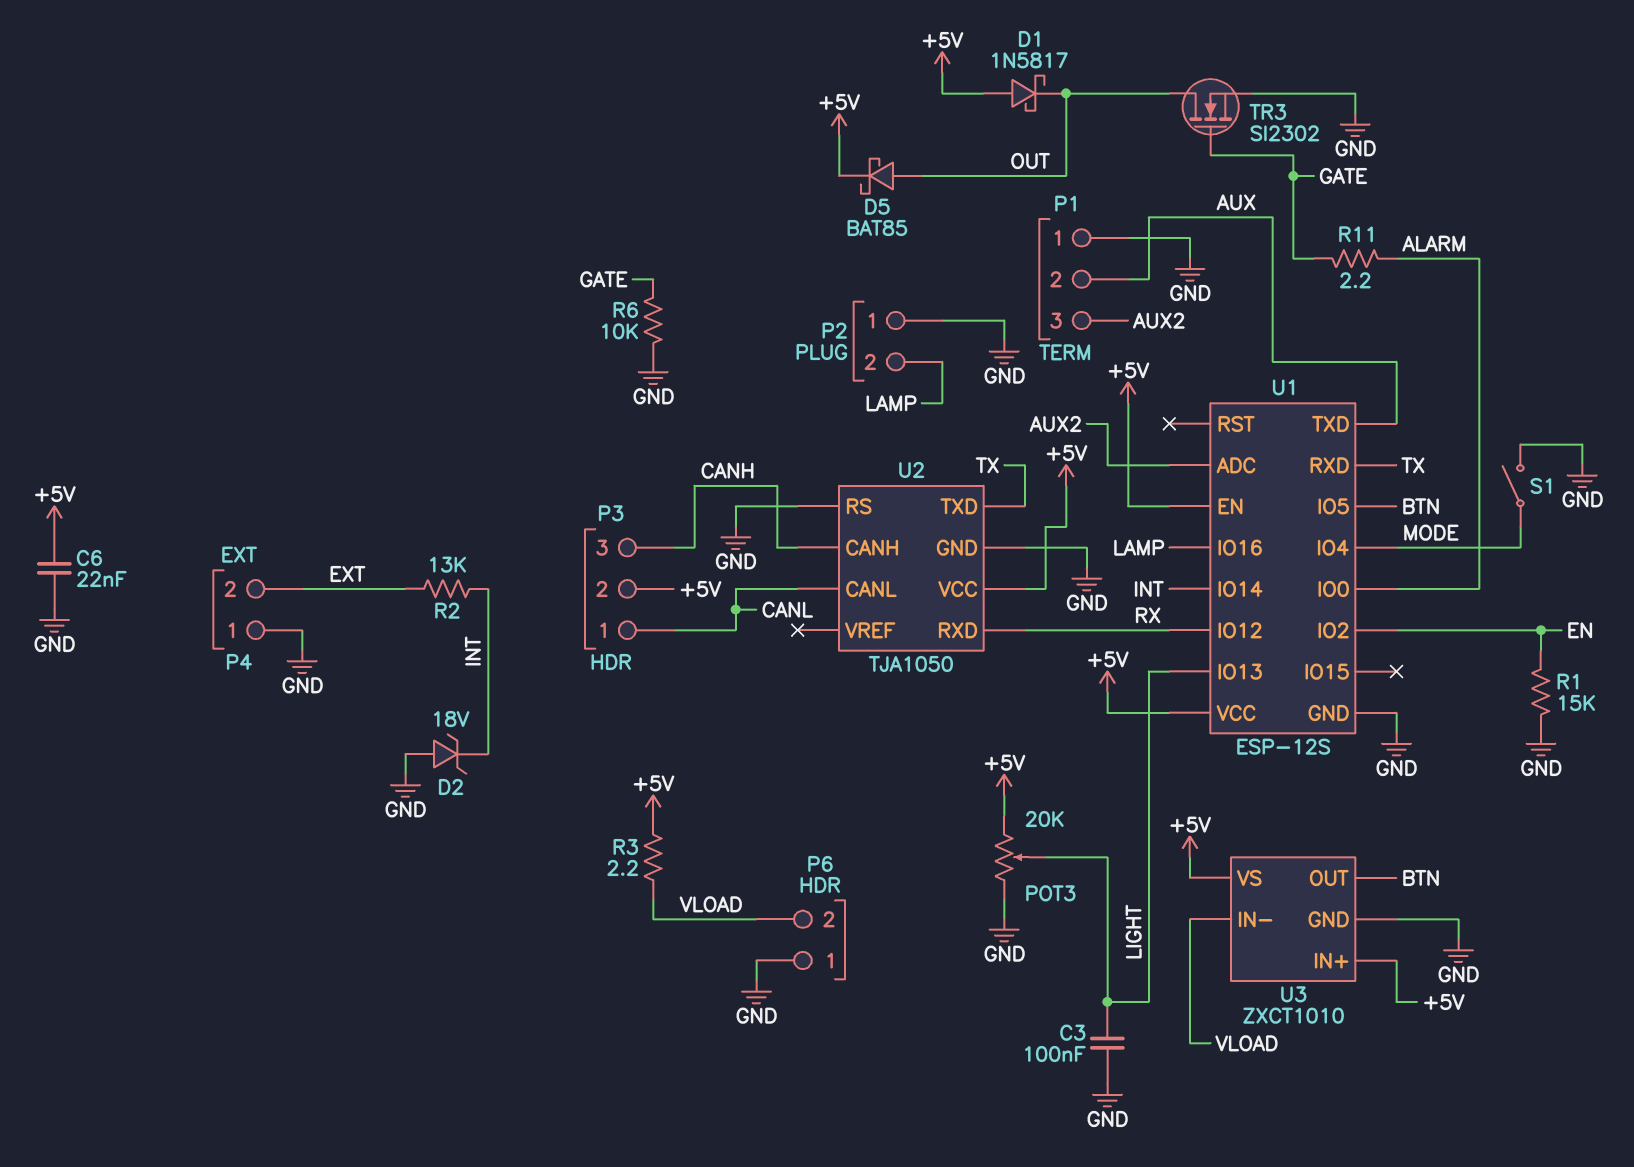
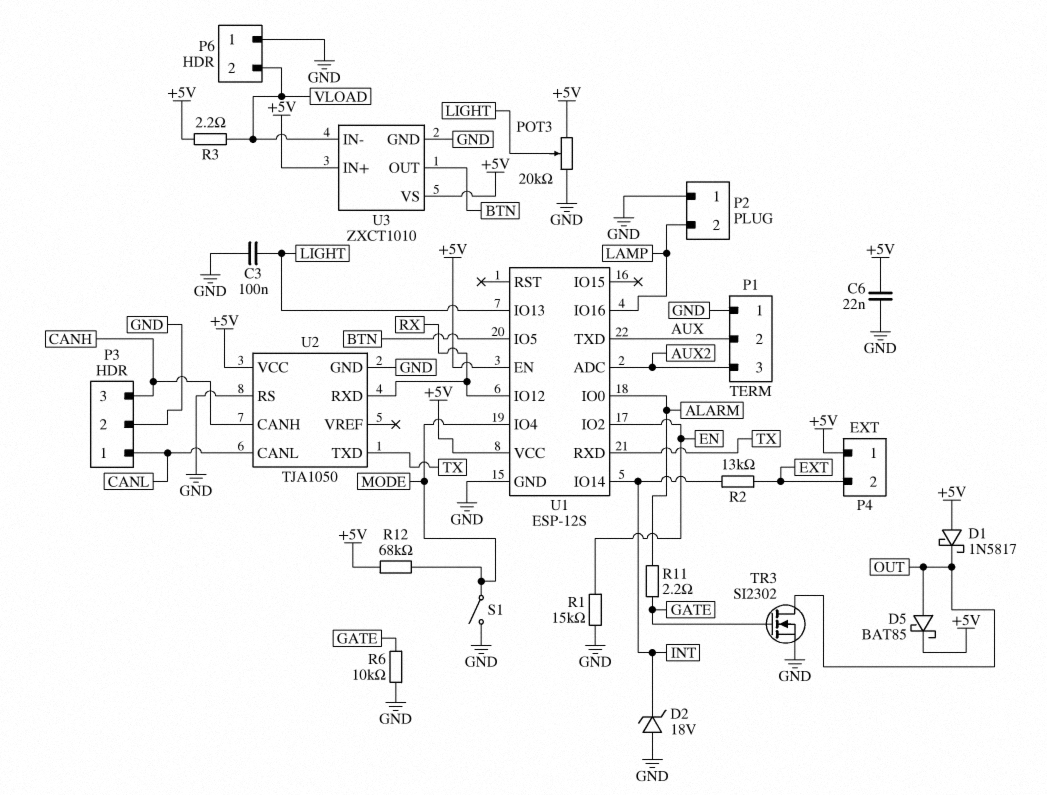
P3 pin 2: +5V -> GND
P4 pin 1: GND -> +5V
R12: none -> 68k (+5V, MODE)

